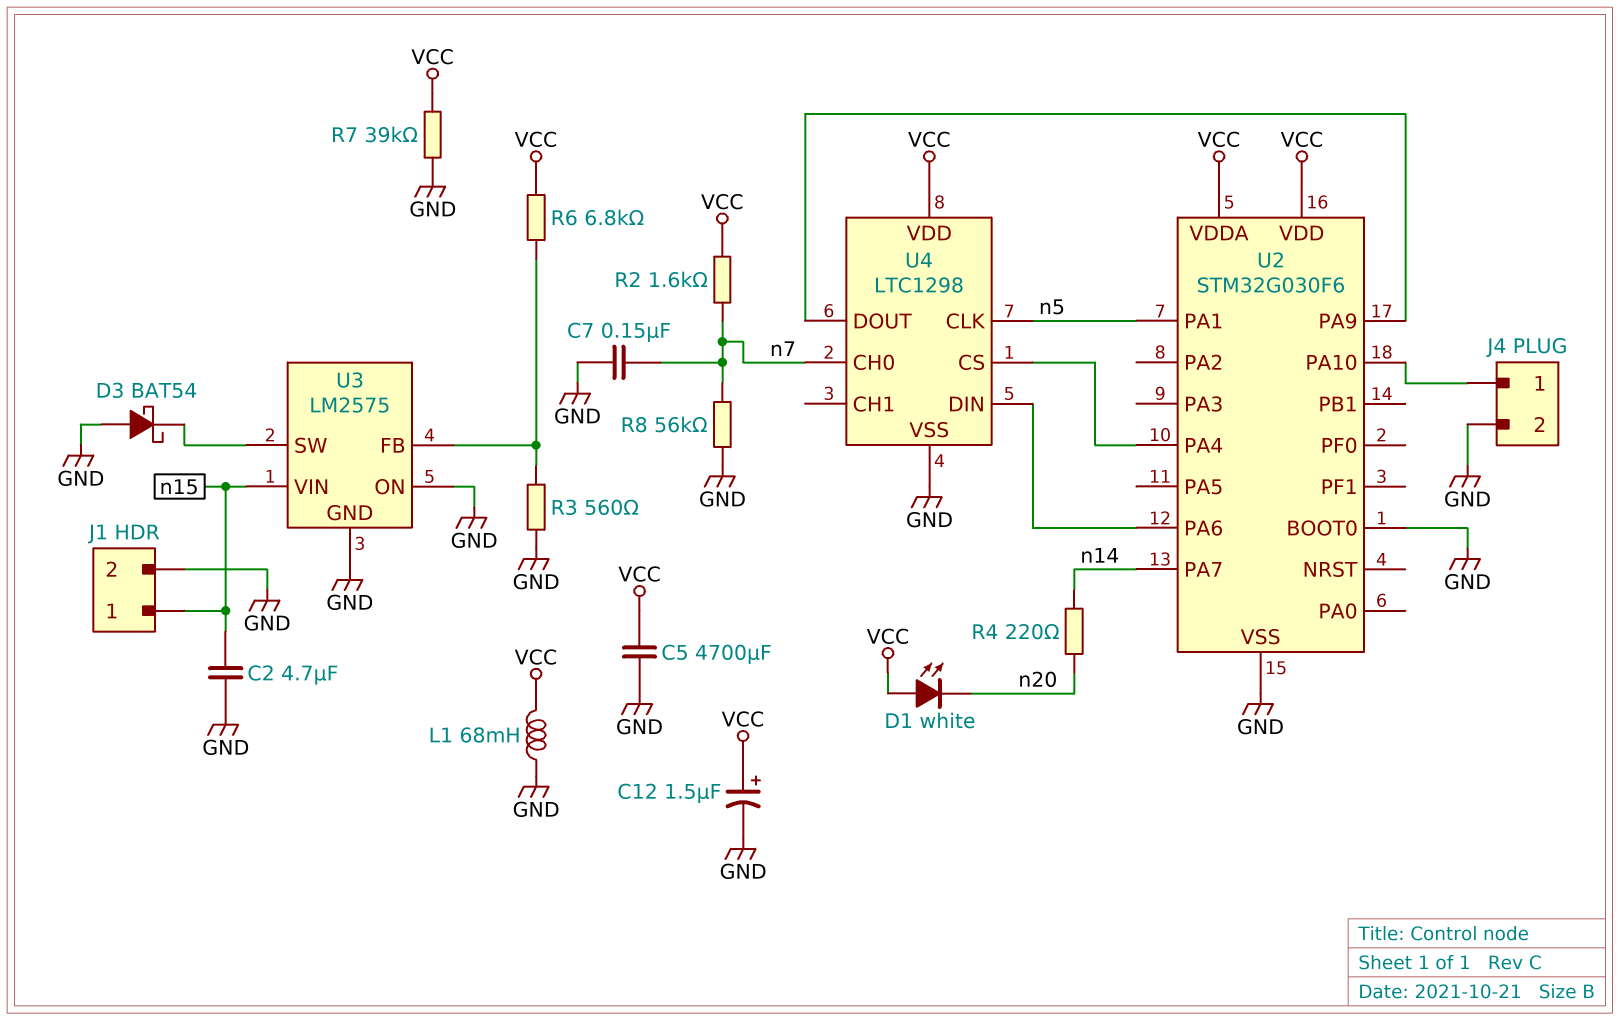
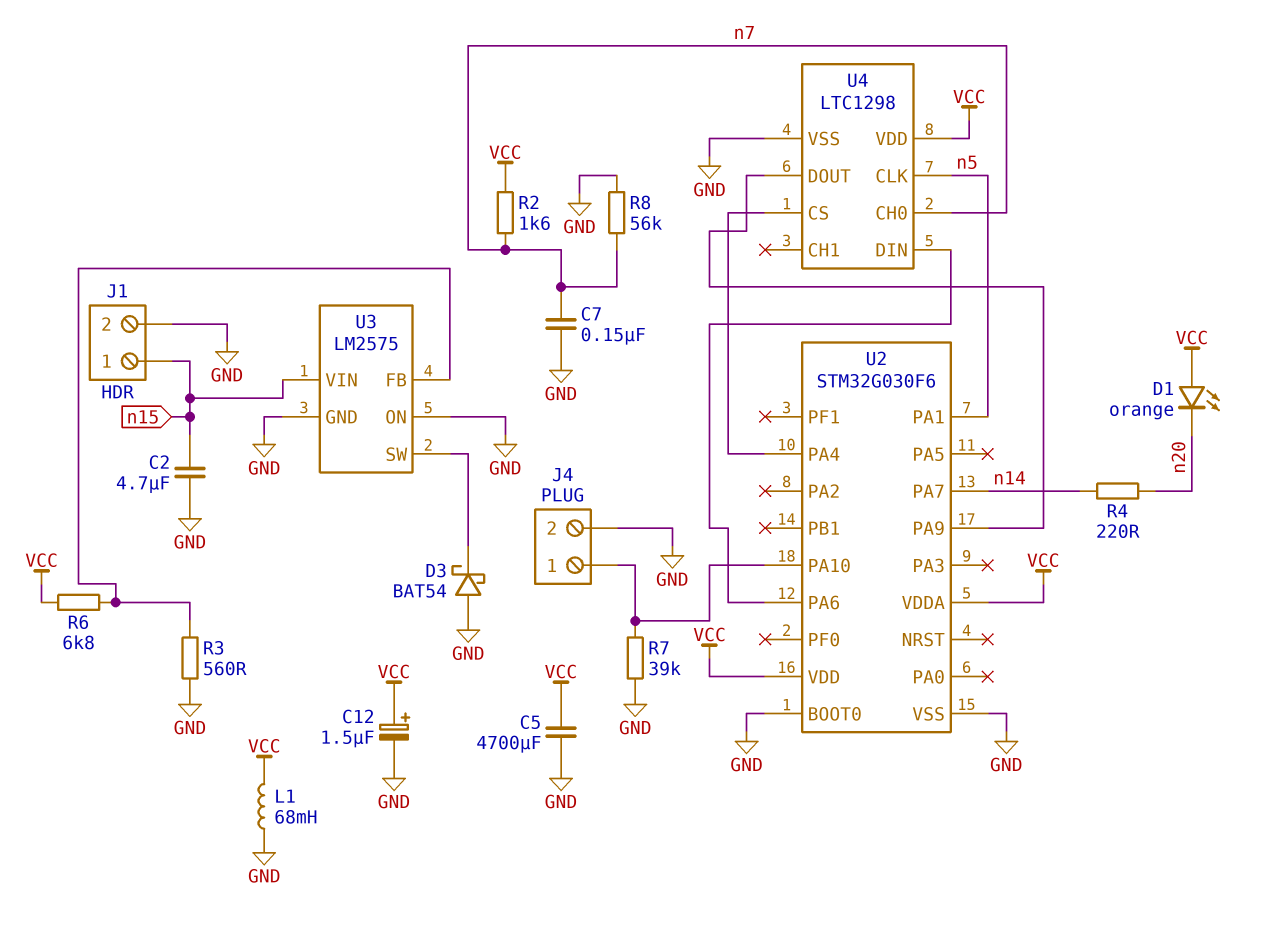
D1: LED white (A VCC, K n20) -> LED orange (A VCC, K n20)
R7: 39k (GND, VCC) -> 39k (GND, J4/1)

